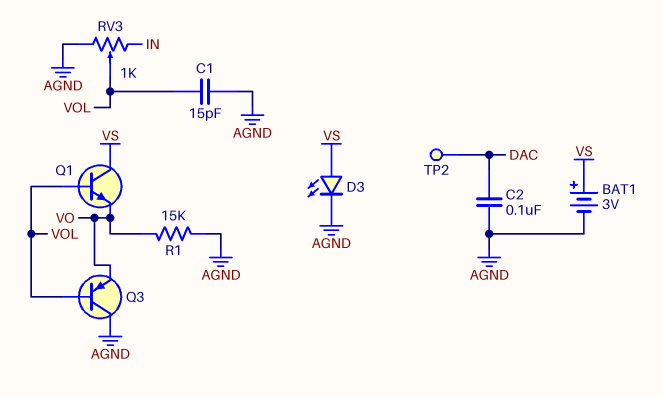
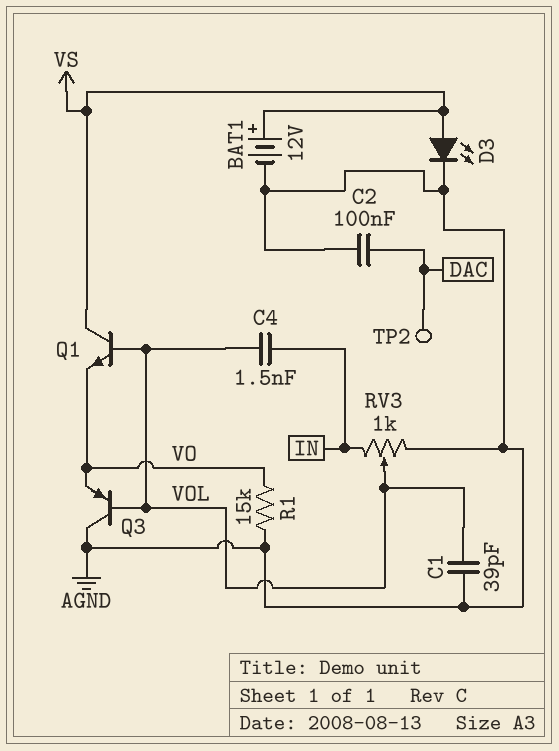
BAT1: 3V (plus VS, minus AGND) -> 12V (plus VS, minus AGND)
C1: 15pF (AGND, VOL) -> 39pF (AGND, VOL)
C4: none -> 1.5nF (IN, VOL)

